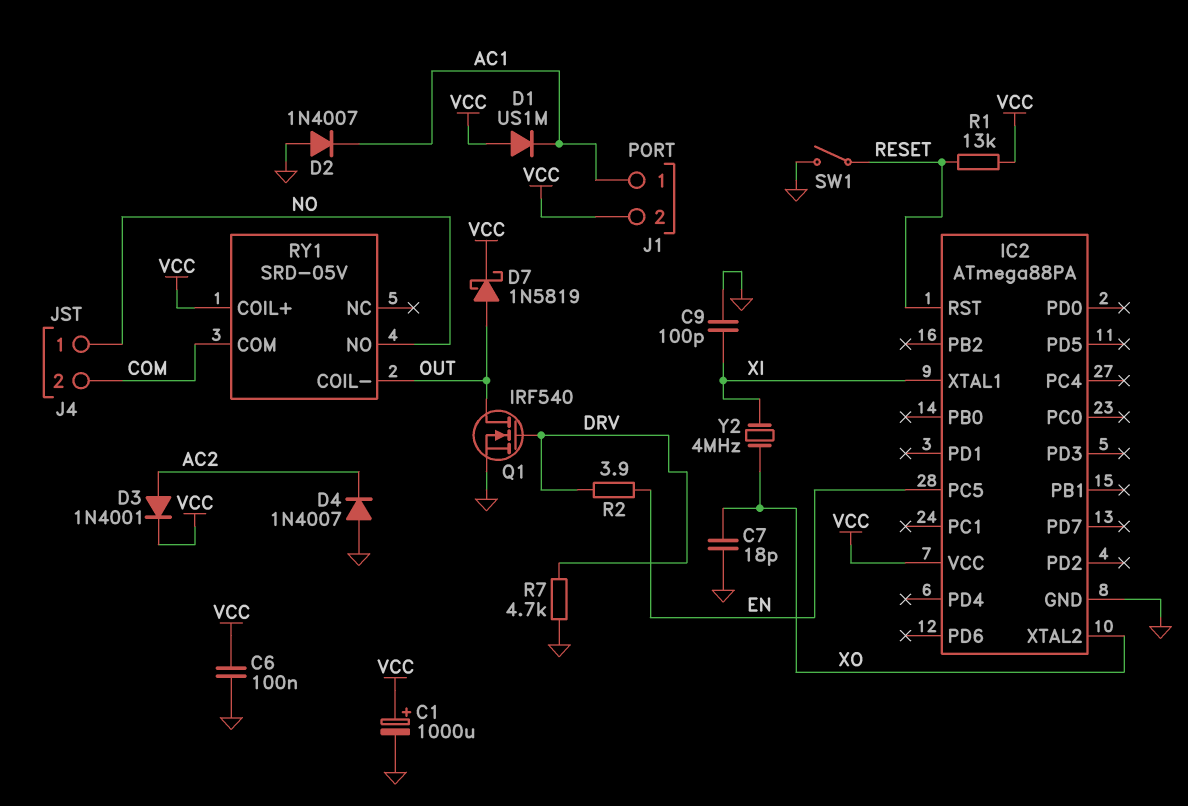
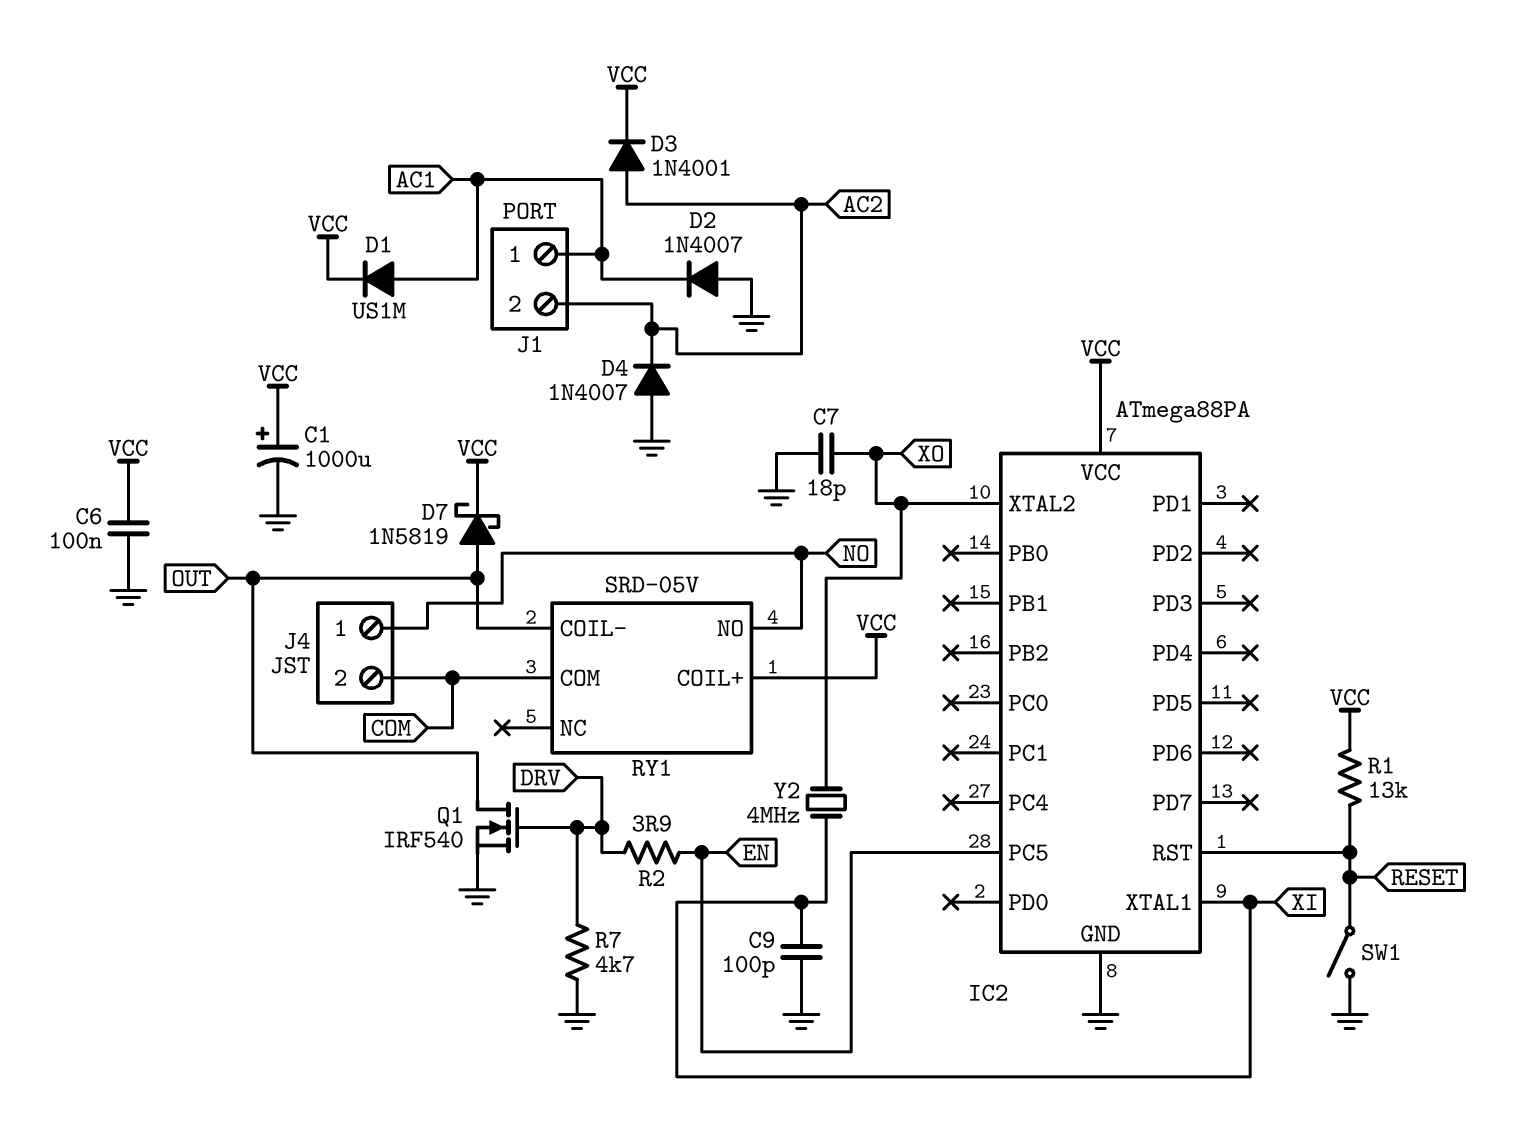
D1: diode US1M (A VCC, K AC1) -> diode US1M (A AC1, K VCC)
J1 pin 2: VCC -> AC2

